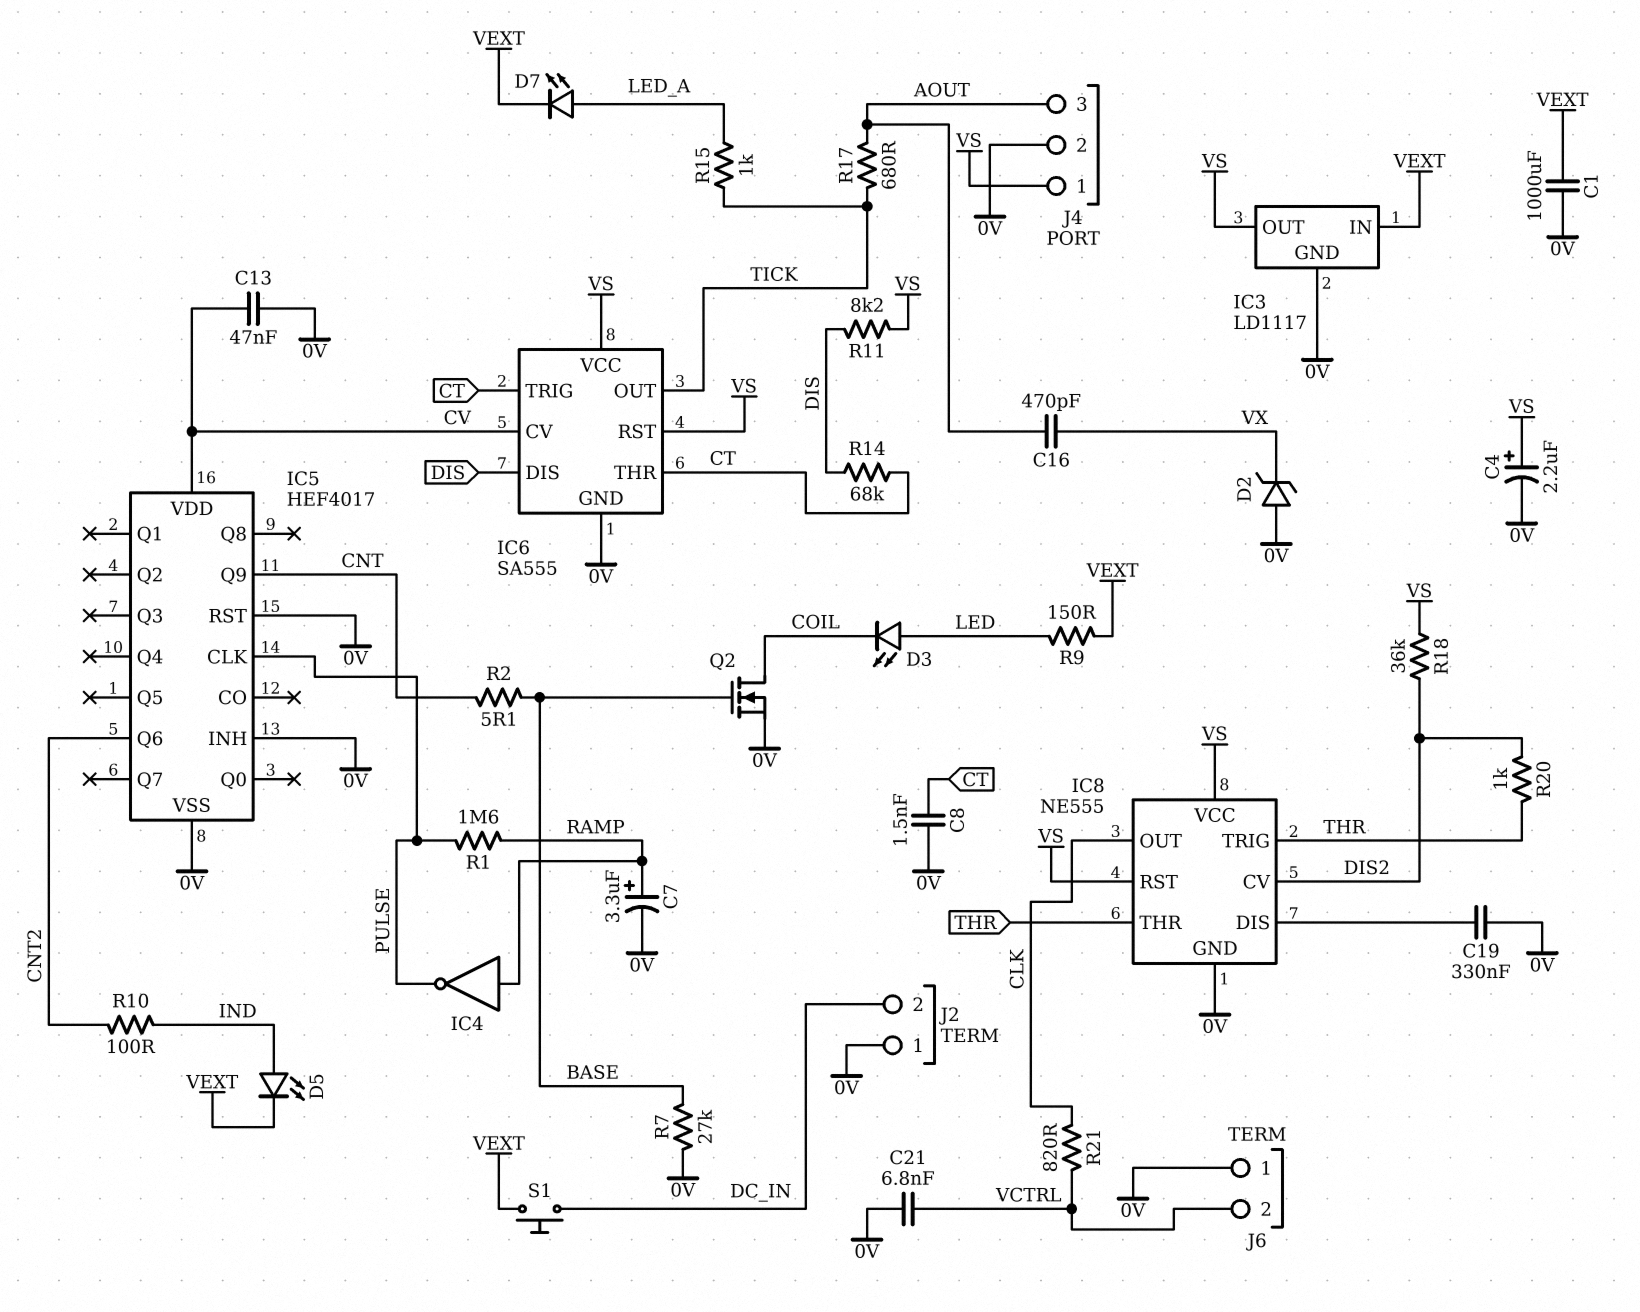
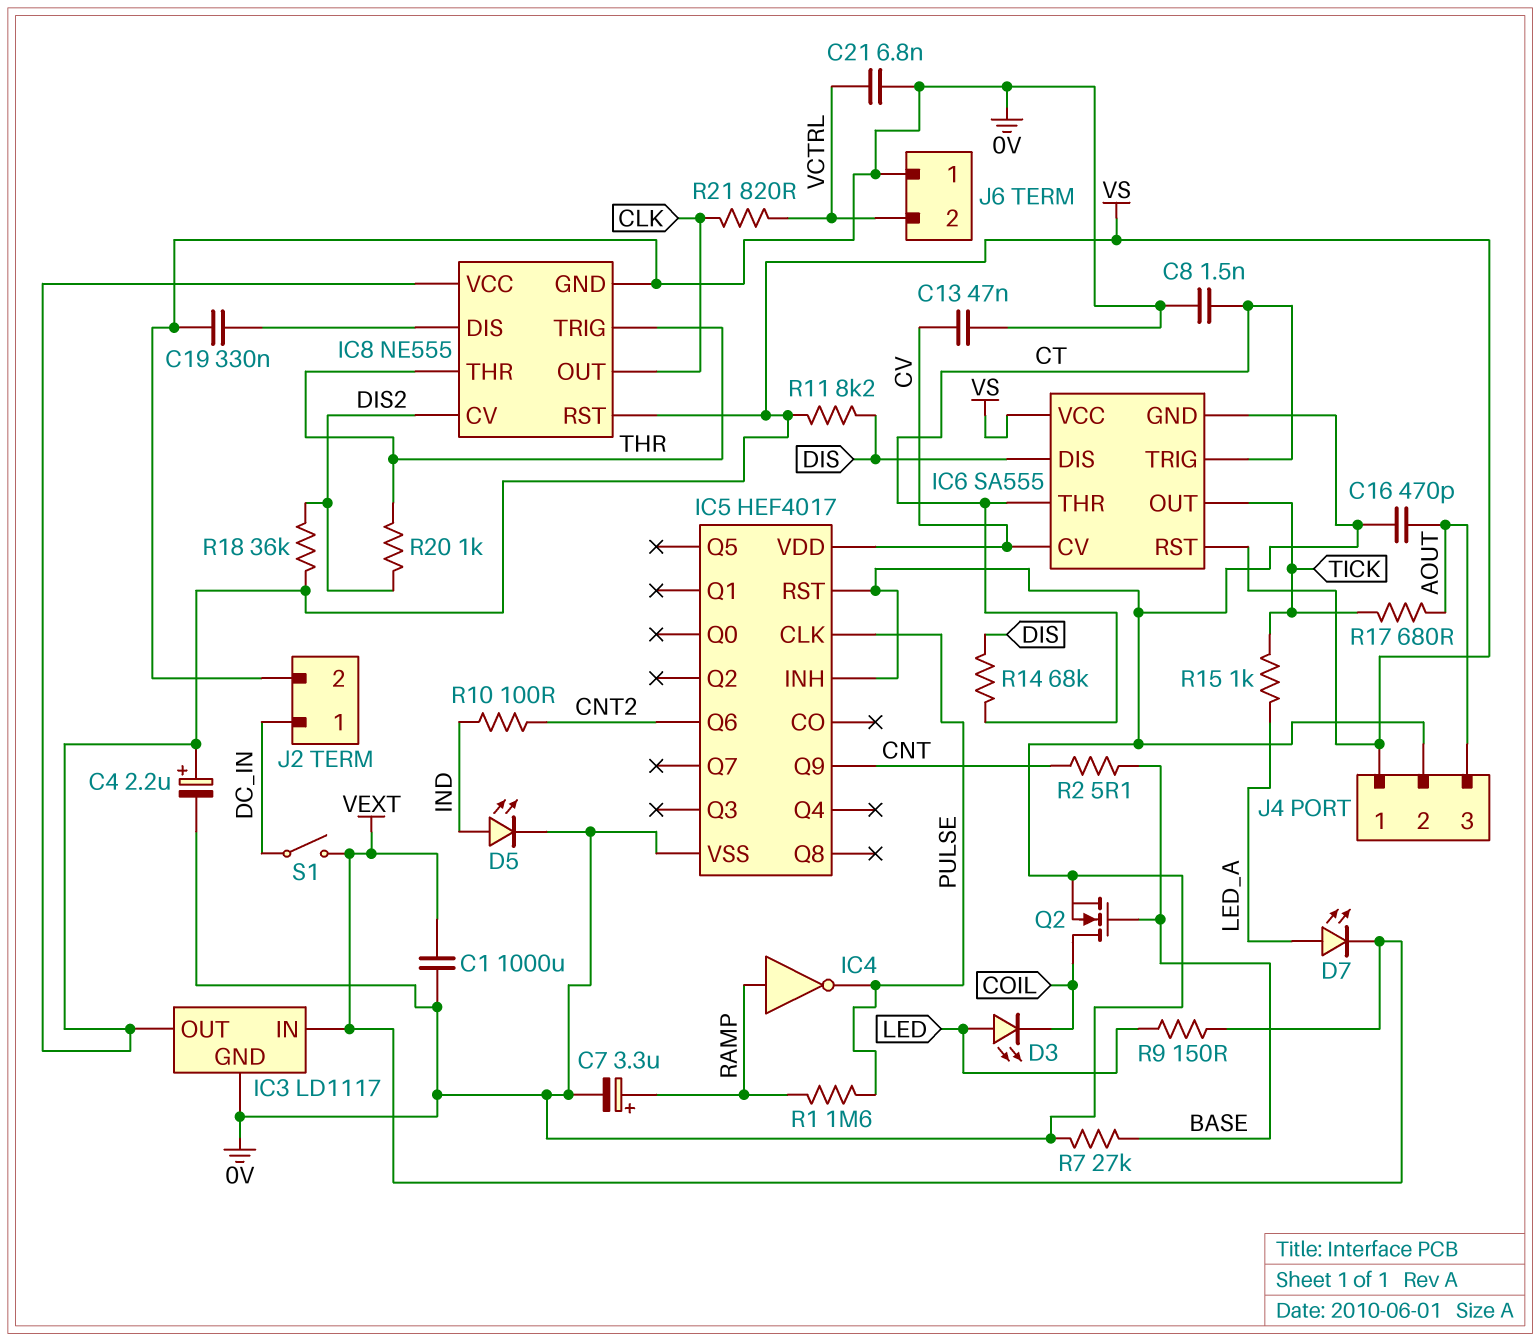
C16: 470pF (AOUT, VX) -> 470pF (0V, AOUT)
D2: zener (A 0V, K VX) -> none
D5: LED (A IND, K VEXT) -> LED (A IND, K 0V)
J2 pin 1: 0V -> DC_IN
J2 pin 2: DC_IN -> 0V
S1: button (DC_IN, VEXT) -> switch (DC_IN, VEXT)

